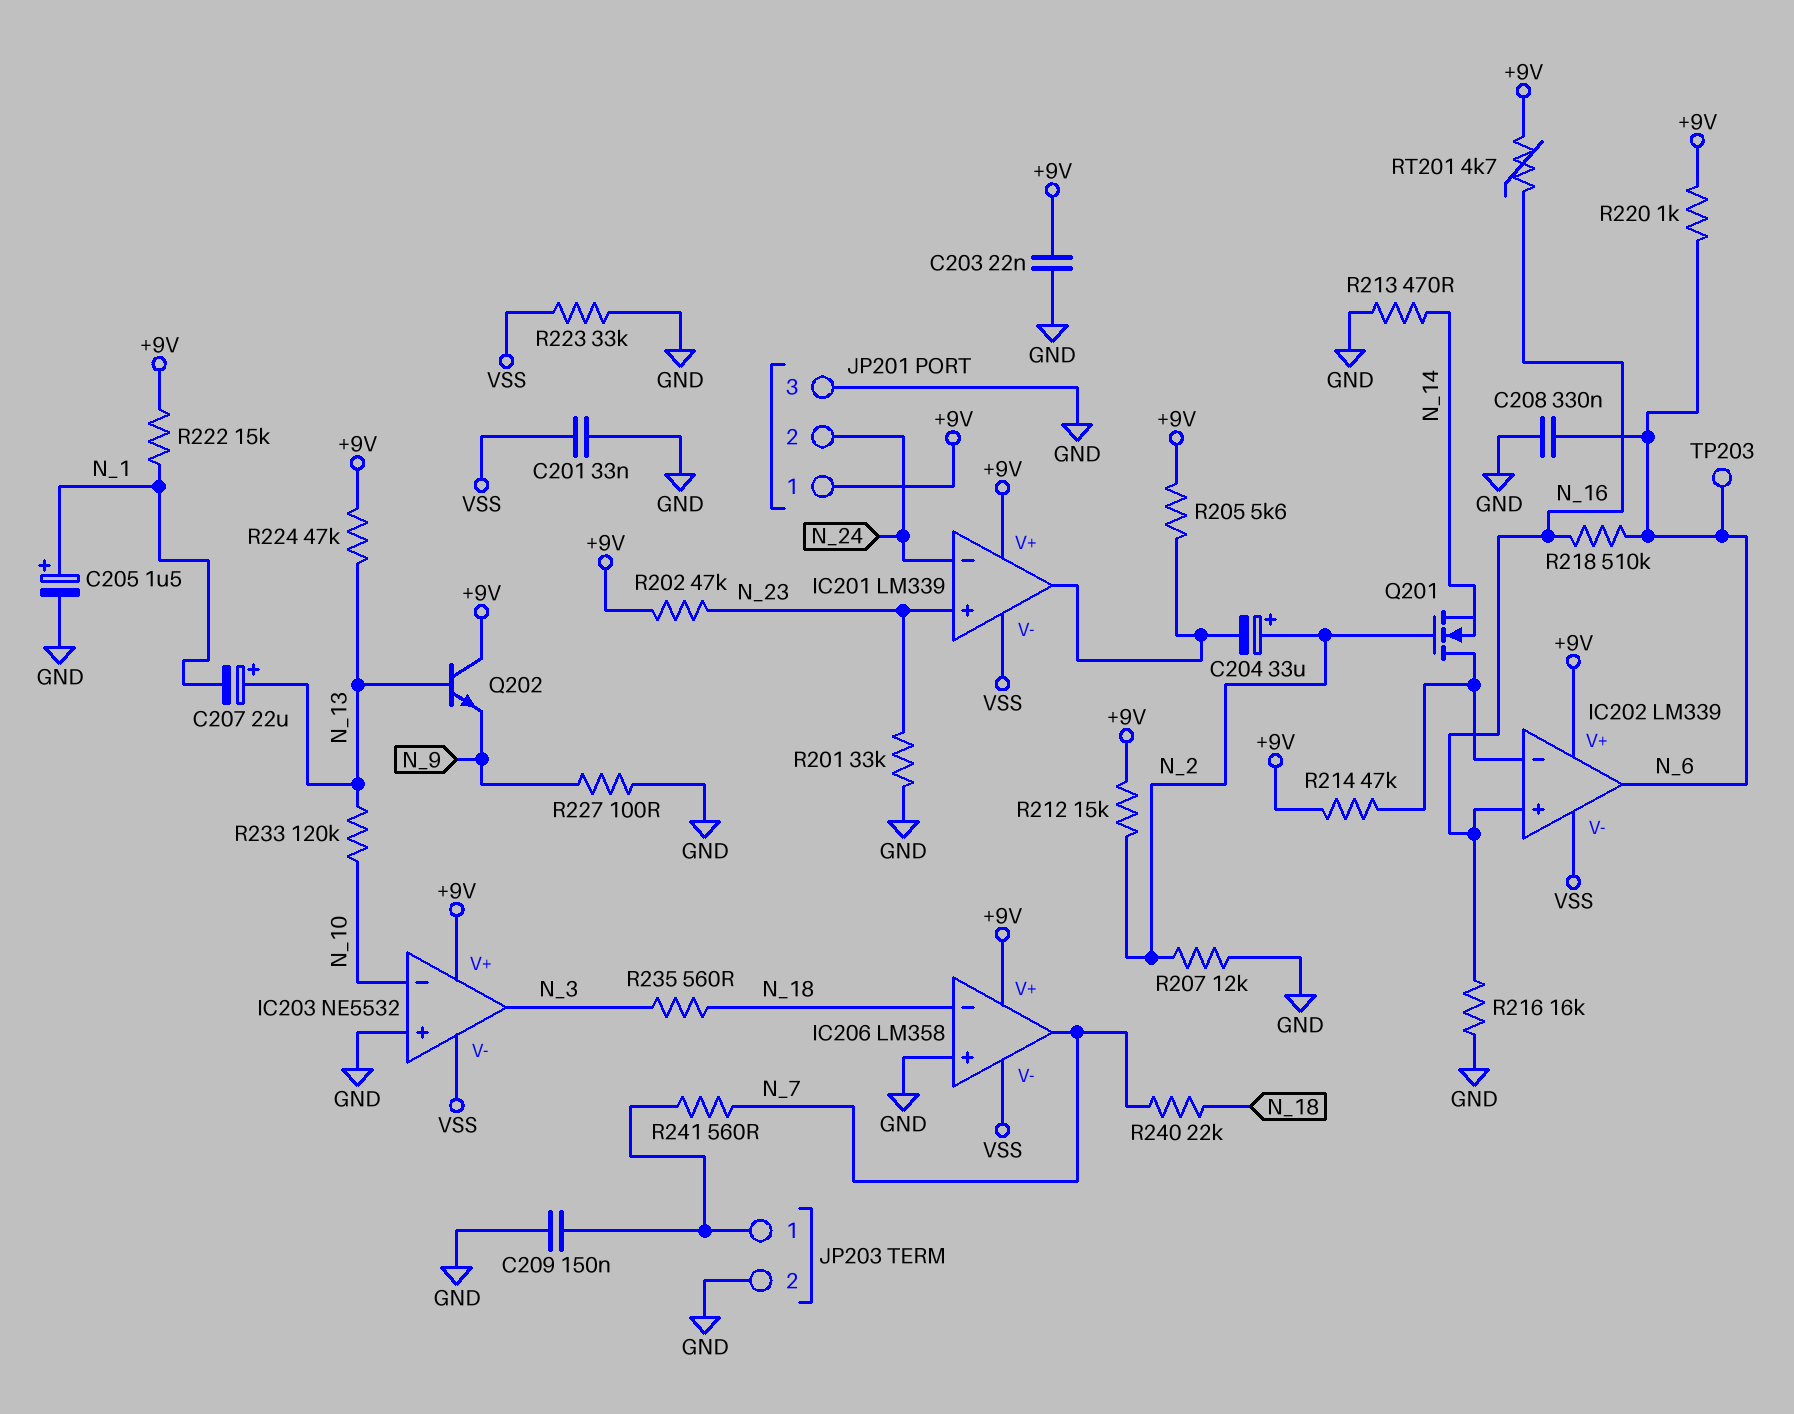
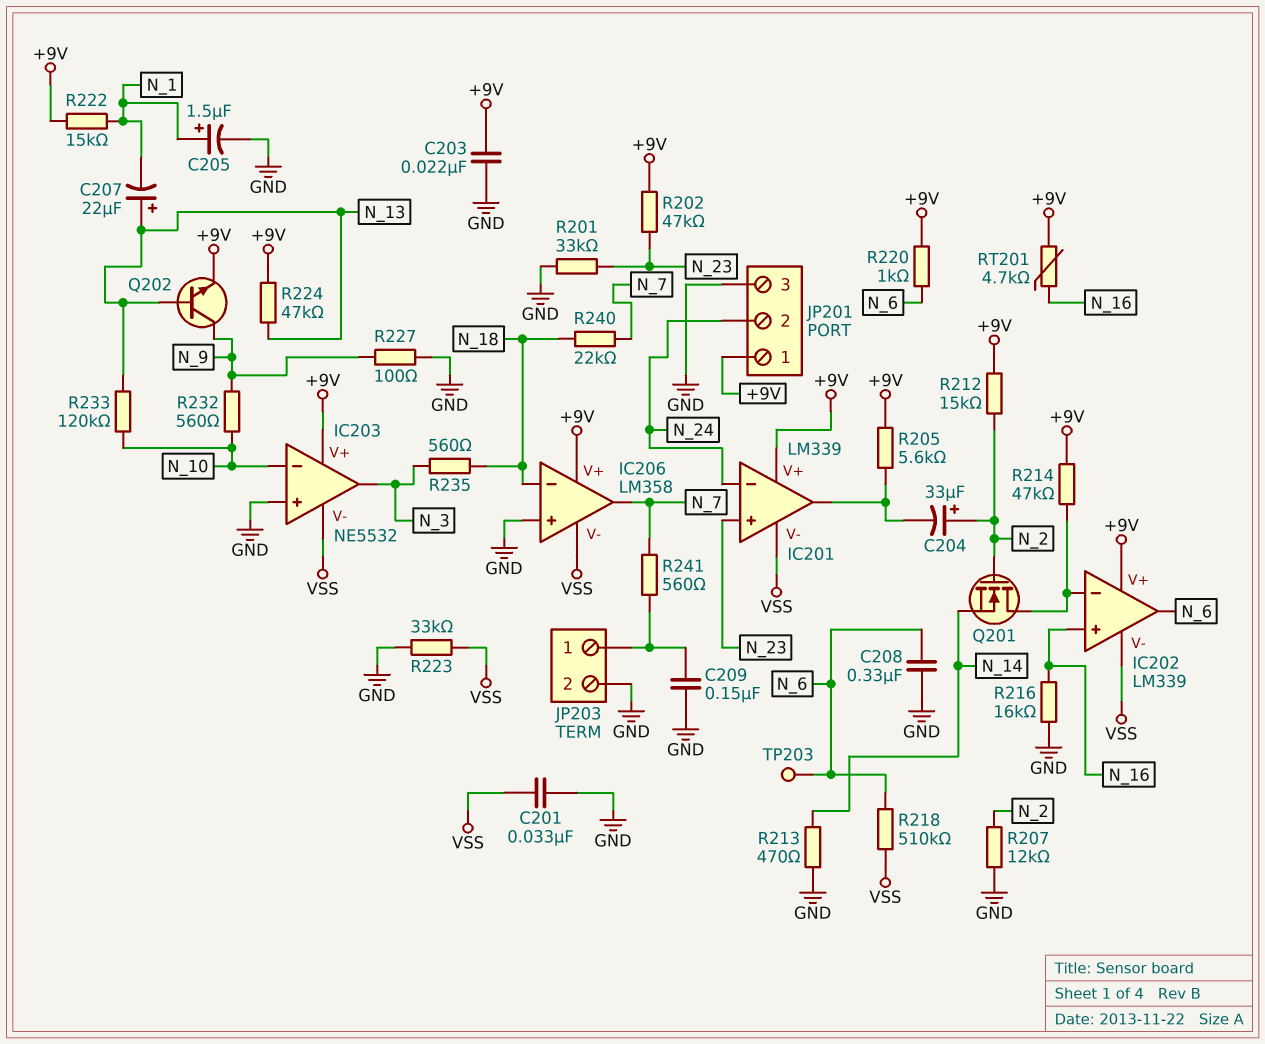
Q202: NPN (B N_13, C +9V, E N_9) -> NPN (B N_13, C N_9, E +9V)
R218: 510k (N_6, N_16) -> 510k (N_6, VSS)
R232: none -> 560 (N_9, N_10)

